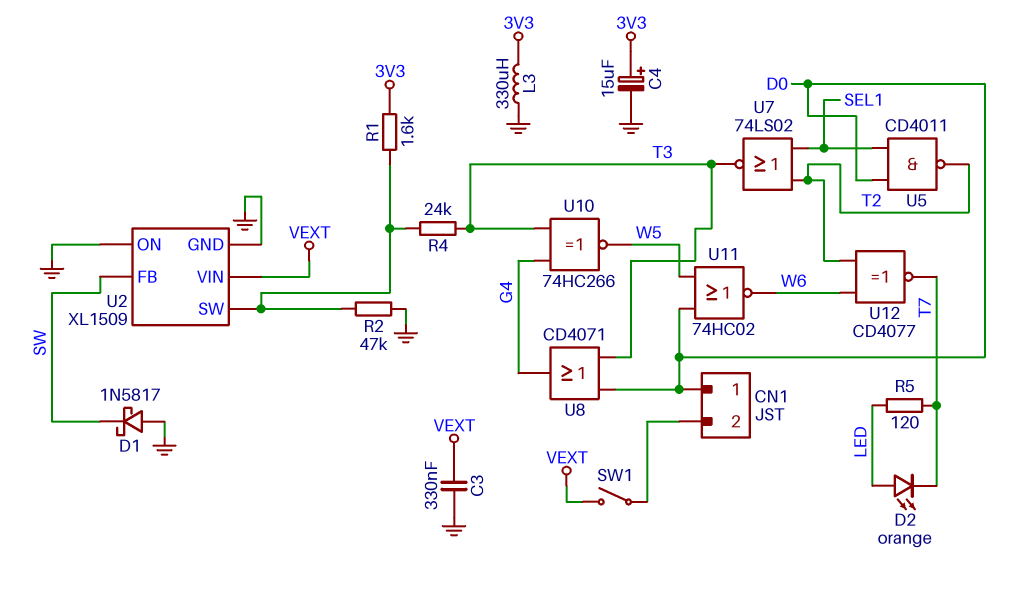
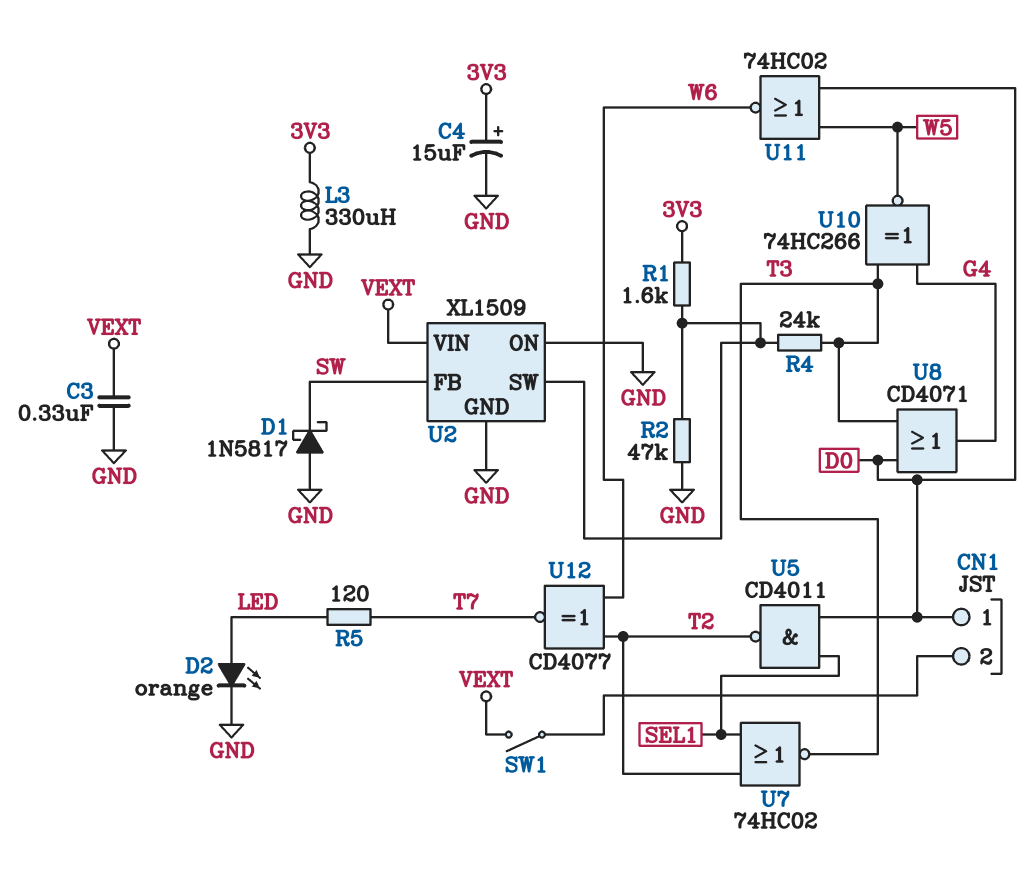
D2: LED orange (A LED, K T7) -> LED orange (A LED, K GND)
U7: NOR 74LS02 (in SEL1, in T2, out T3) -> NOR 74HC02 (in SEL1, in T2, out T3)

